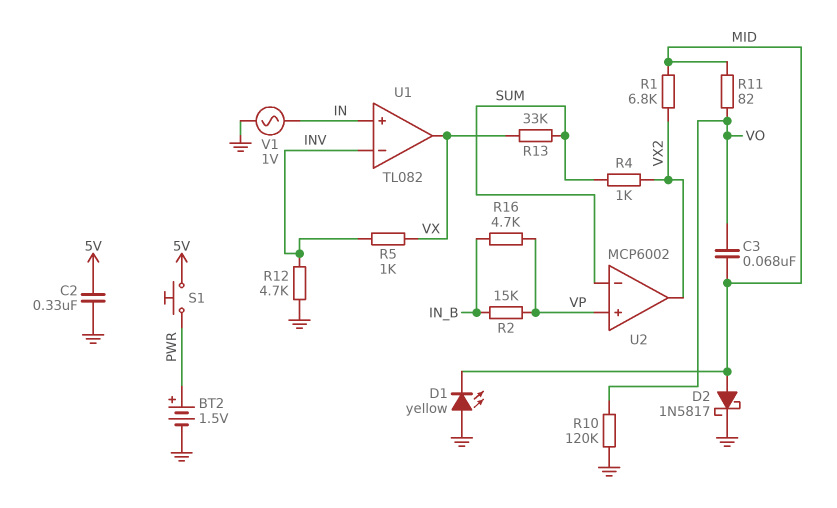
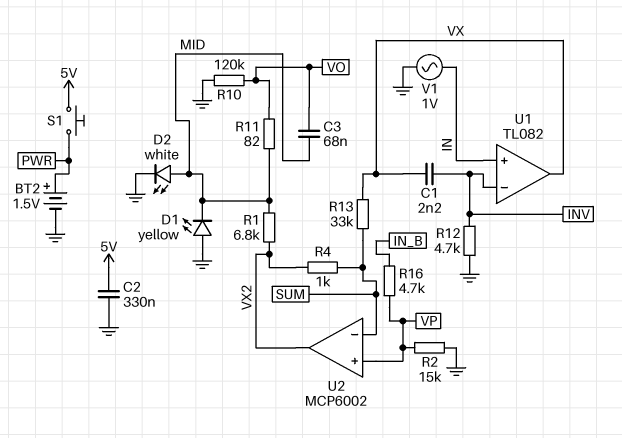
C1: none -> 2.2nF (INV, VX)
D2: schottky 1N5817 (A MID, K GND) -> LED white (A MID, K GND)
R2: 15k (IN_B, VP) -> 15k (GND, VP)
R5: 1k (INV, VX) -> none

